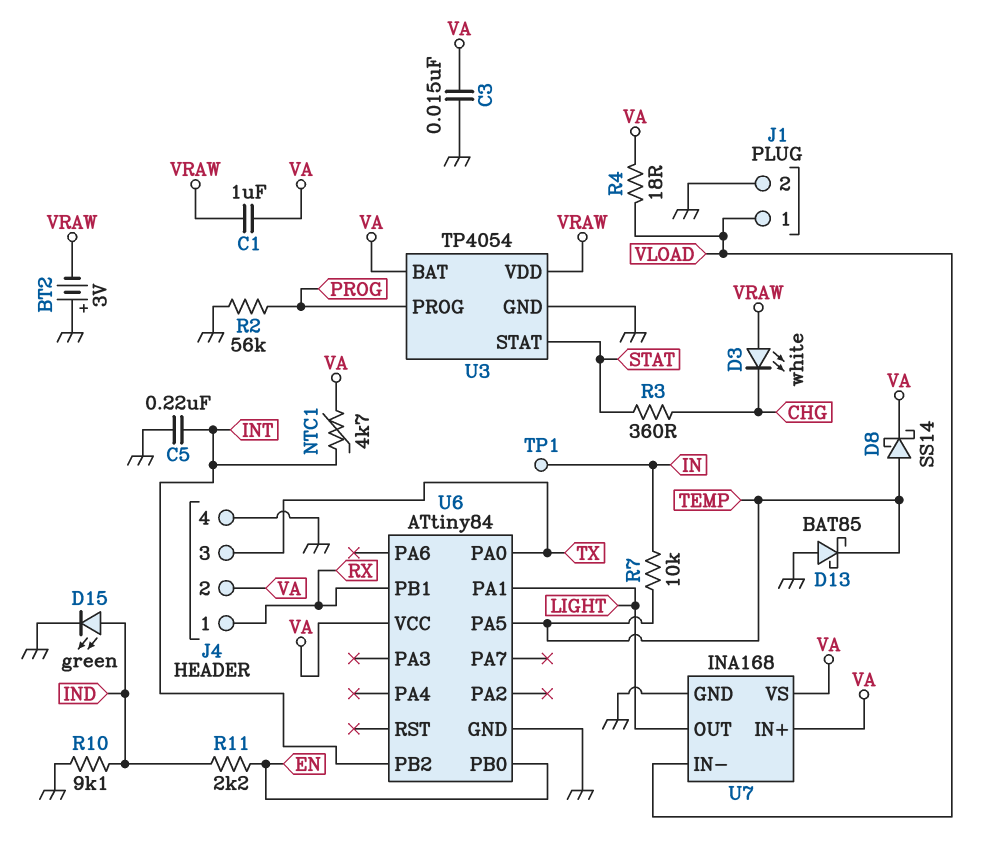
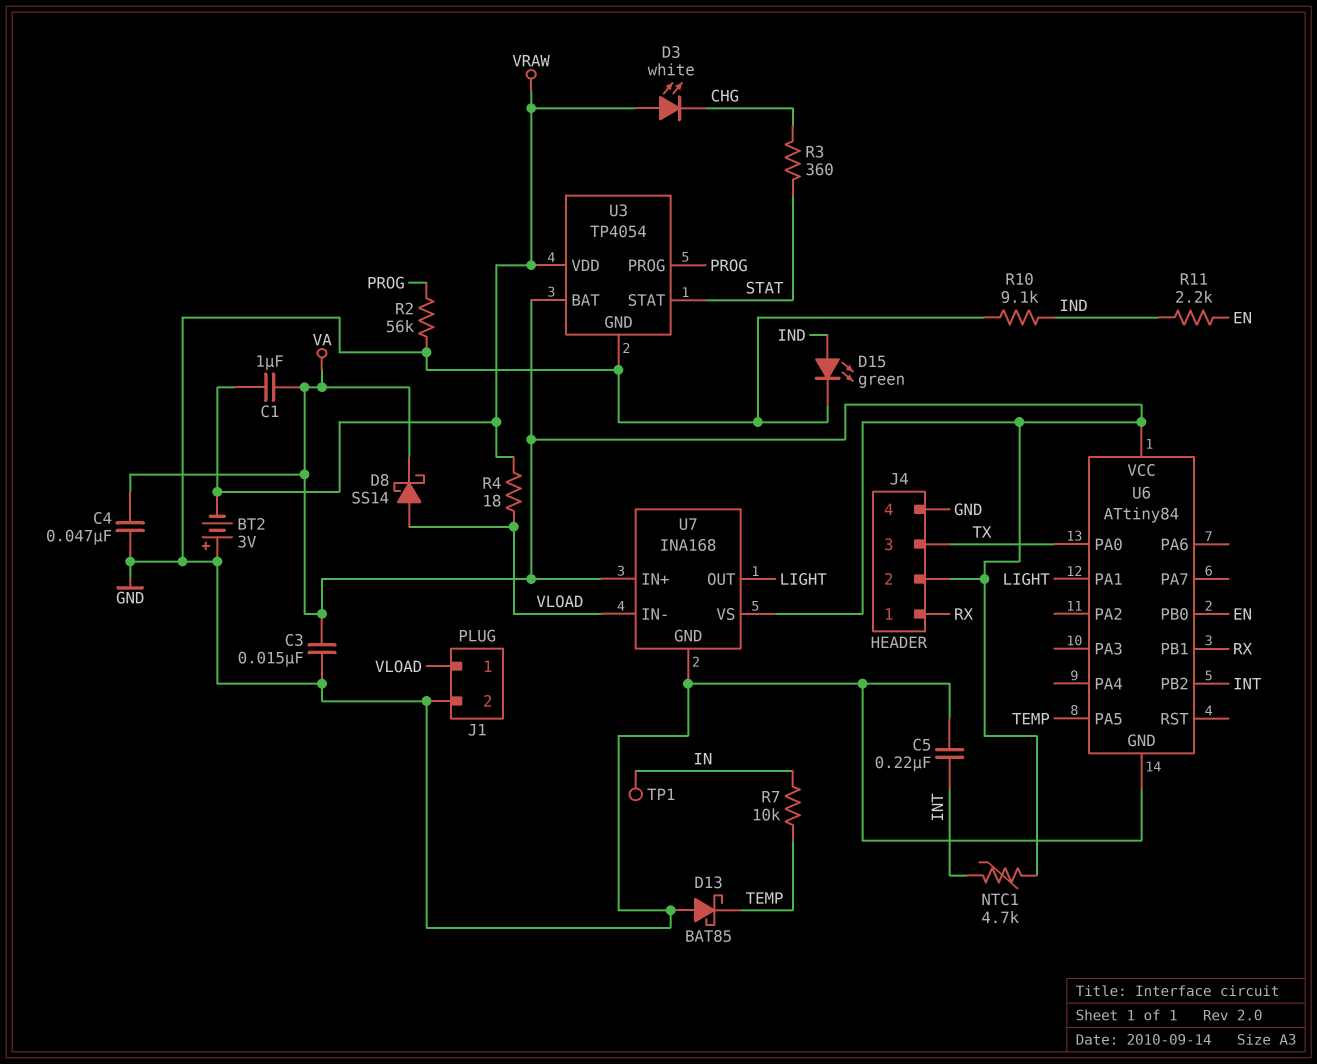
C4: none -> 47nF (GND, VA)
D8: schottky SS14 (A TEMP, K VA) -> schottky SS14 (A VLOAD, K VA)
R4: 18 (VA, VLOAD) -> 18 (VLOAD, VRAW)

